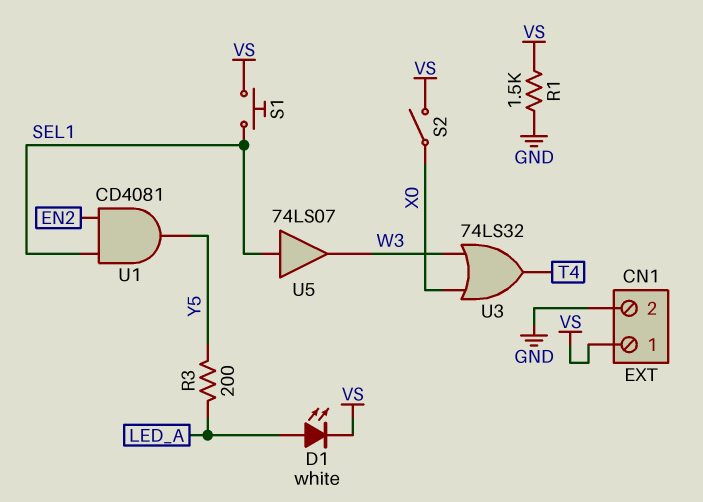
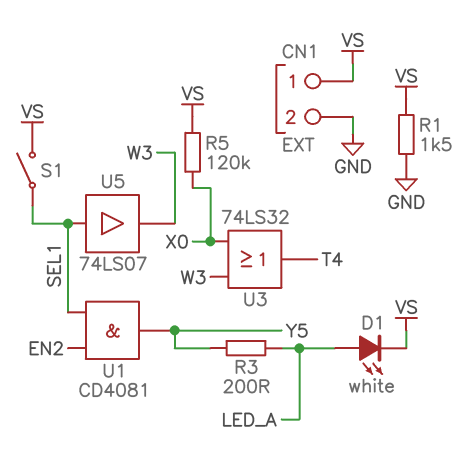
R5: none -> 120k (VS, X0)
S1: button (SEL1, VS) -> switch (SEL1, VS)
S2: switch (VS, X0) -> none

